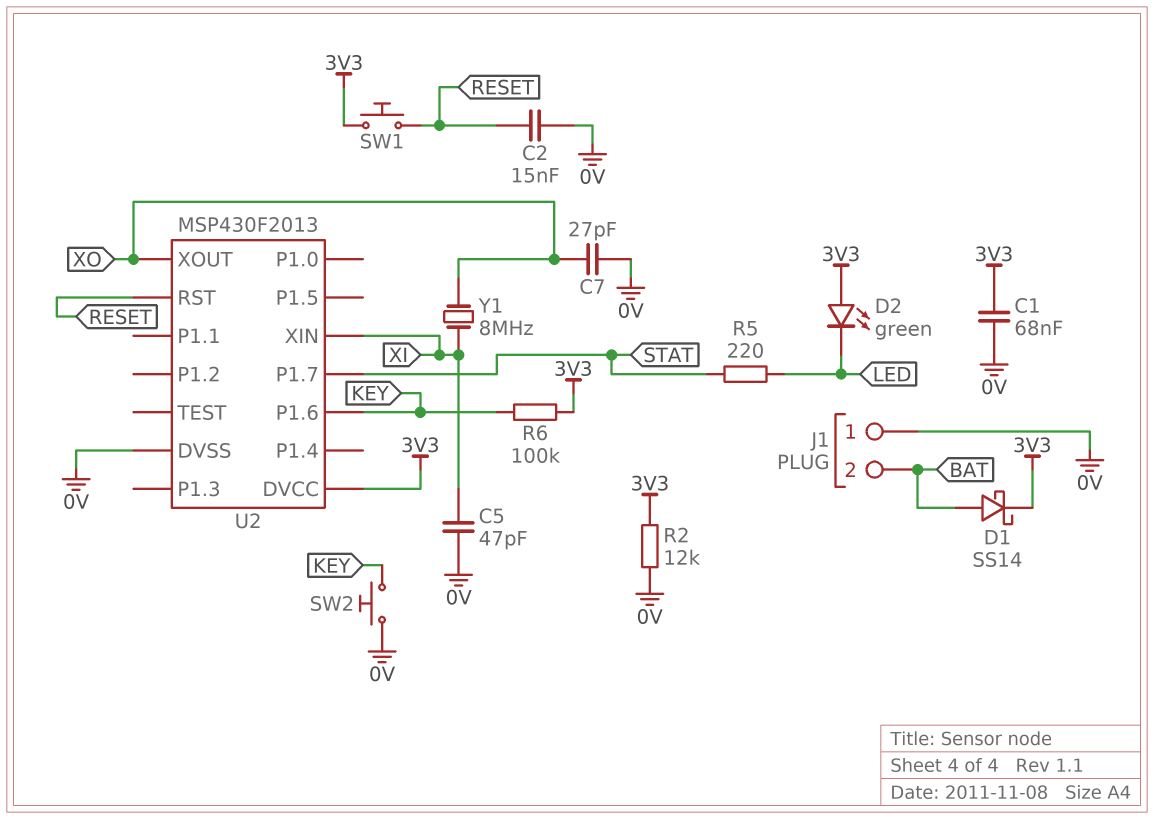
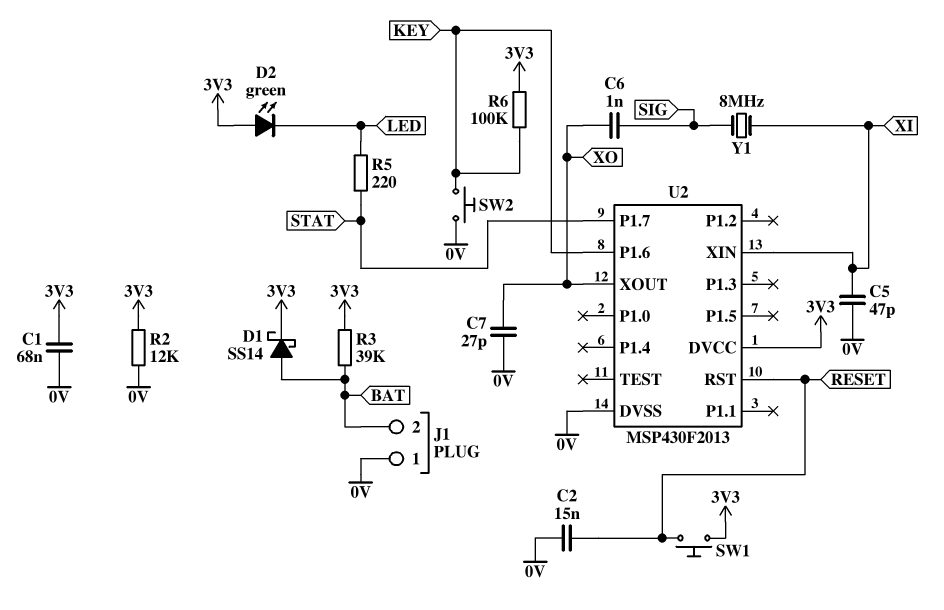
C6: none -> 1nF (SIG, XO)
R3: none -> 39k (3V3, BAT)
Y1: 8MHz (XI, XO) -> 8MHz (SIG, XI)

